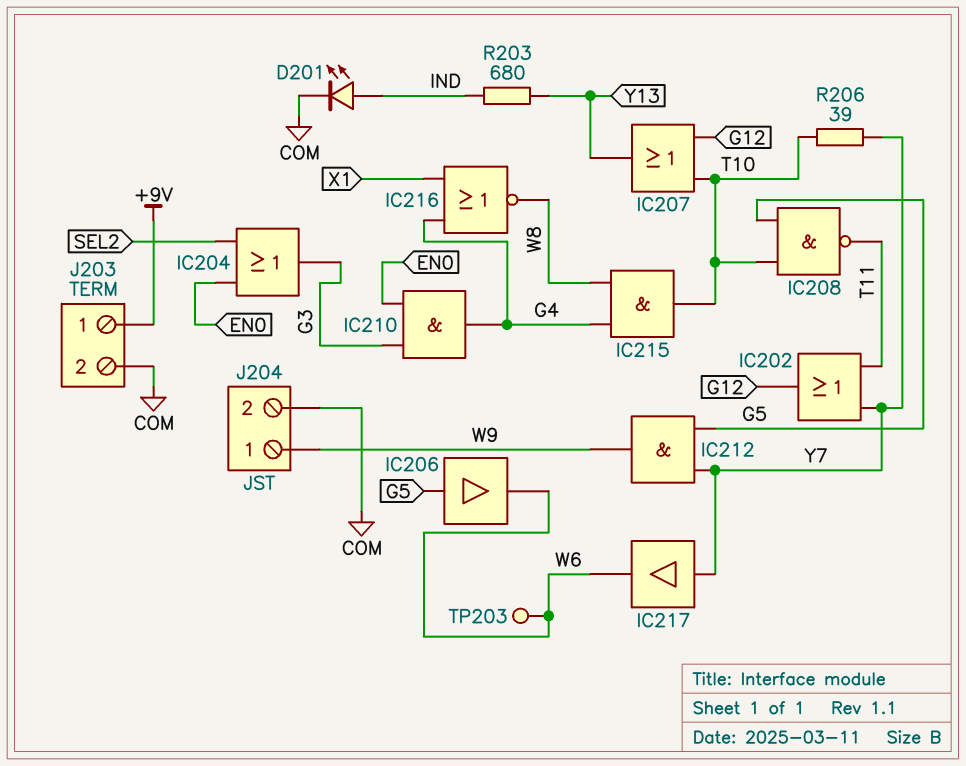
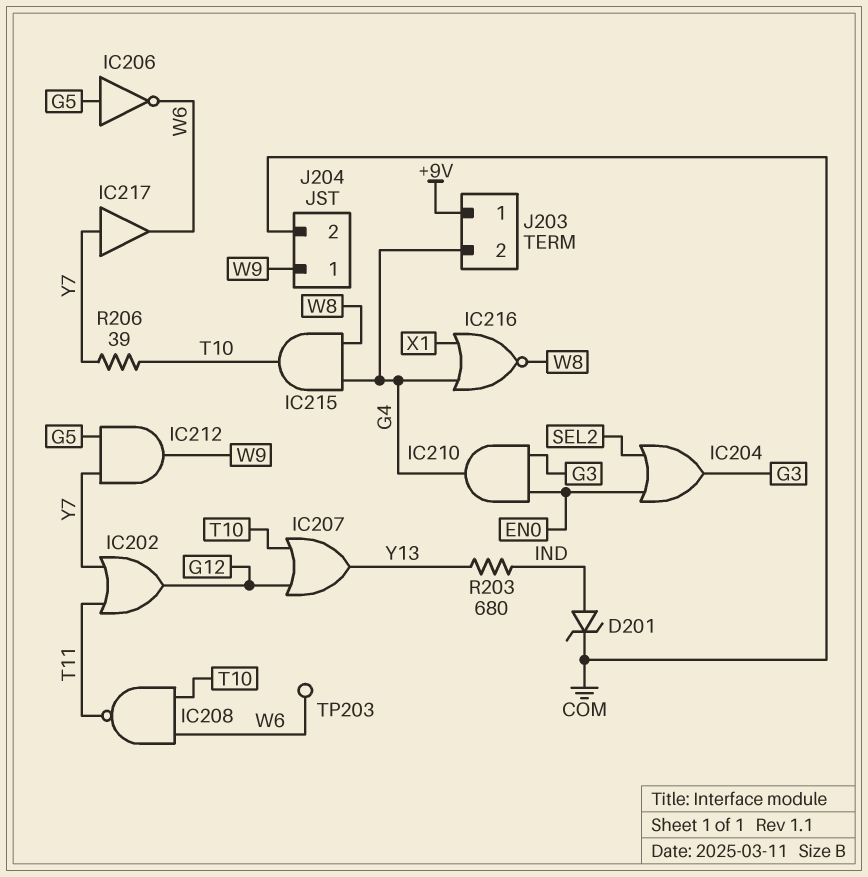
D201: LED (A IND, K COM) -> zener (A IND, K COM)
IC206: buffer (in G5, out W6) -> NOT (in G5, out W6)
IC208: NAND (in G5, in T10, out T11) -> NAND (in T10, in W6, out T11)
J203 pin 2: COM -> G4

